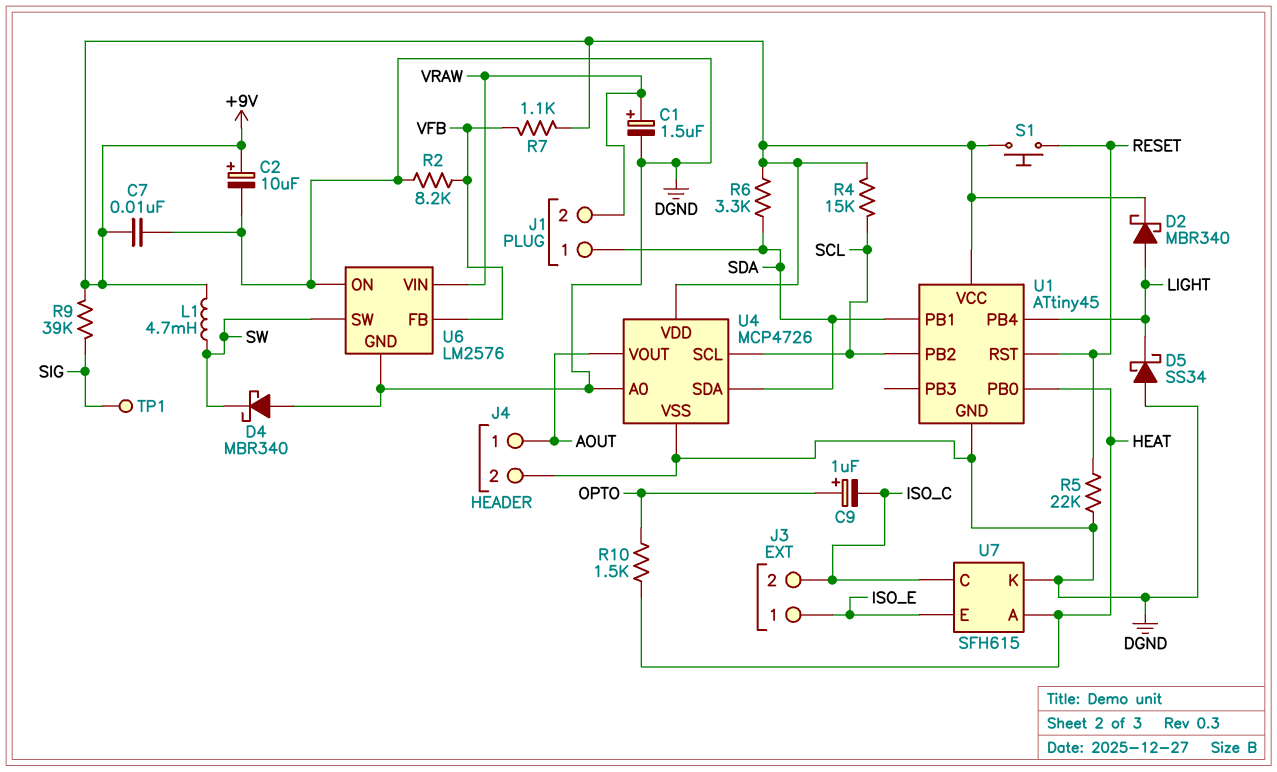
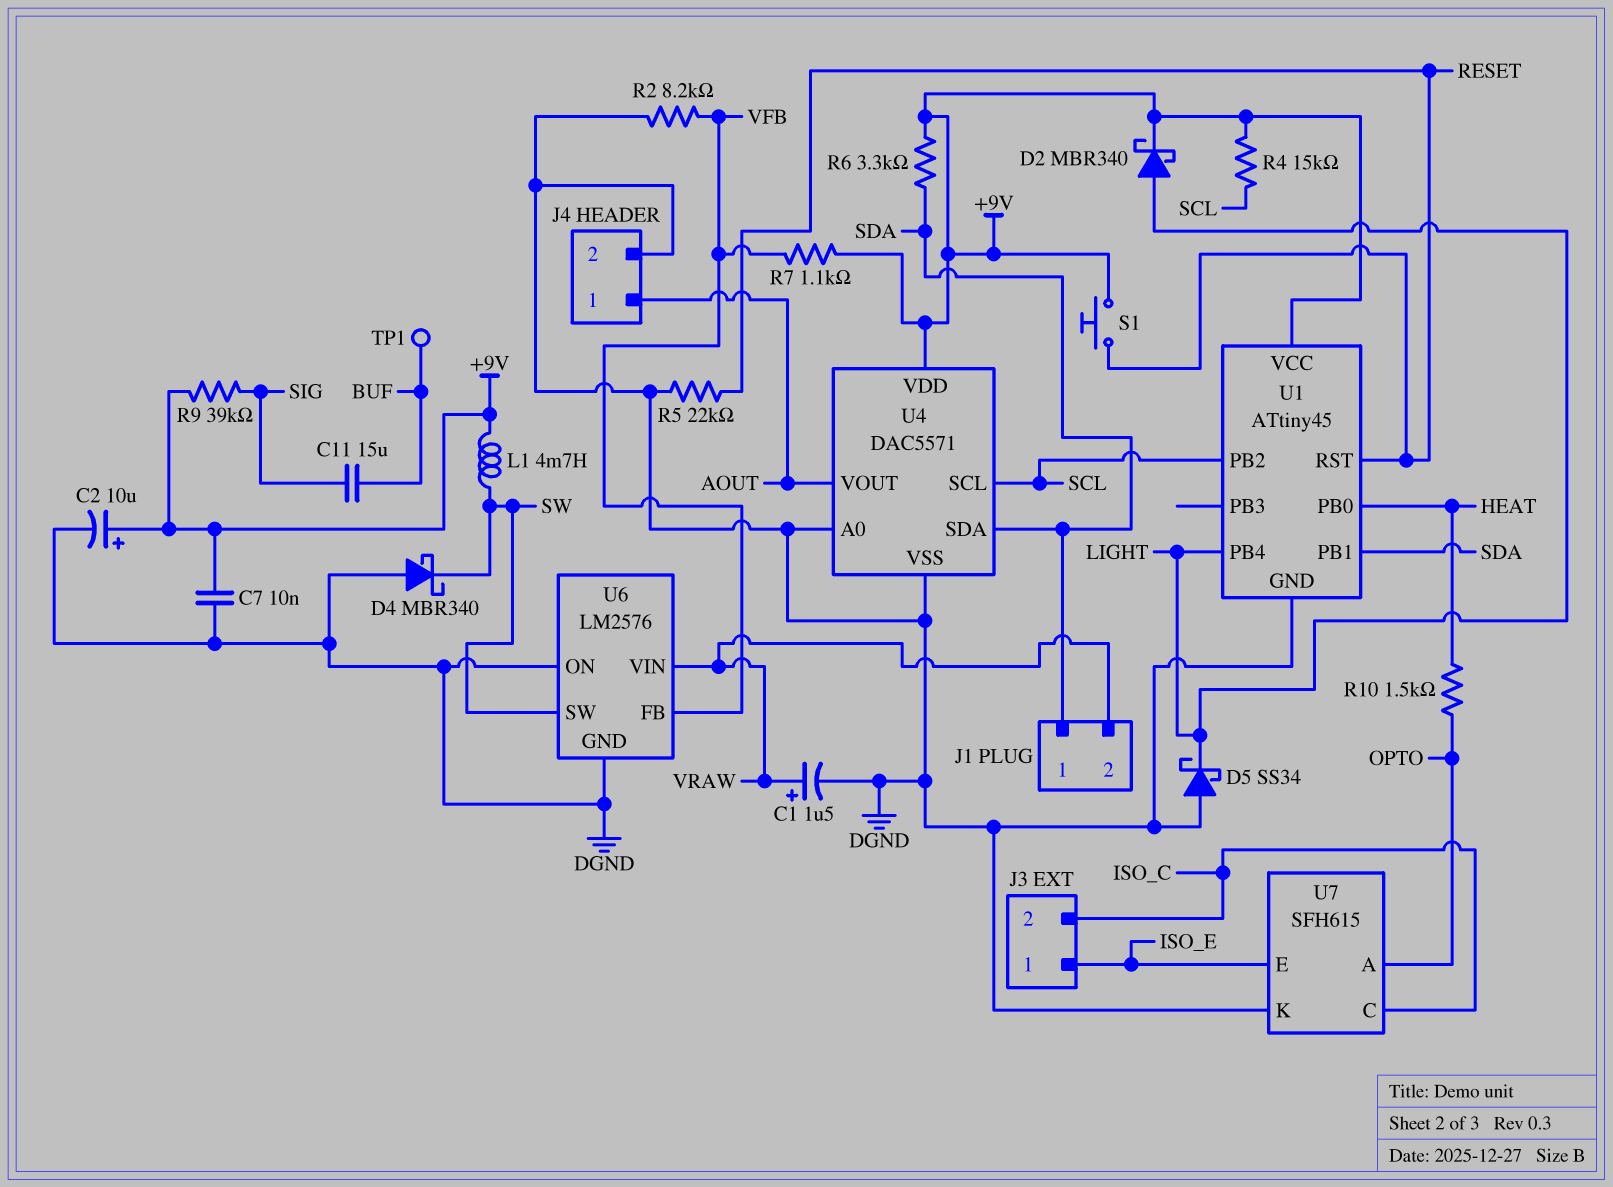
C9: 1uF (plus OPTO, minus ISO_C) -> none
C11: none -> 15uF (BUF, SIG)
TP1: test point (SIG) -> test point (BUF)
U4: MCP4726 -> DAC5571
U7 pin A: HEAT -> OPTO

